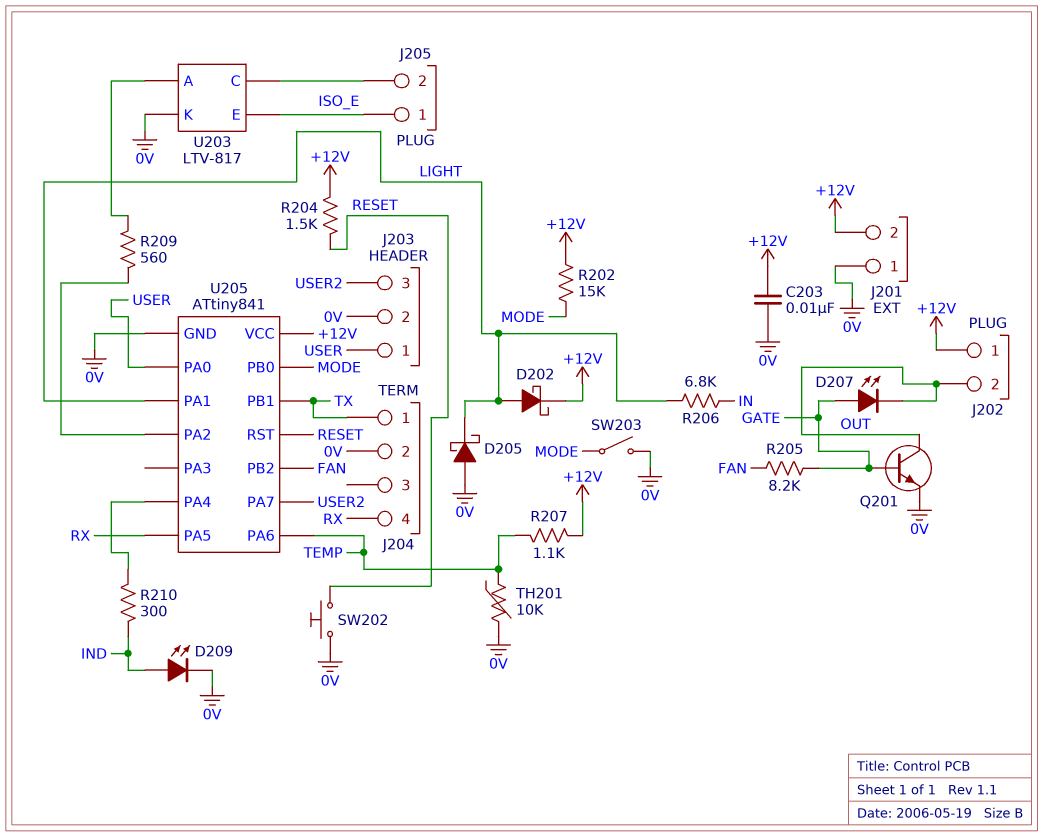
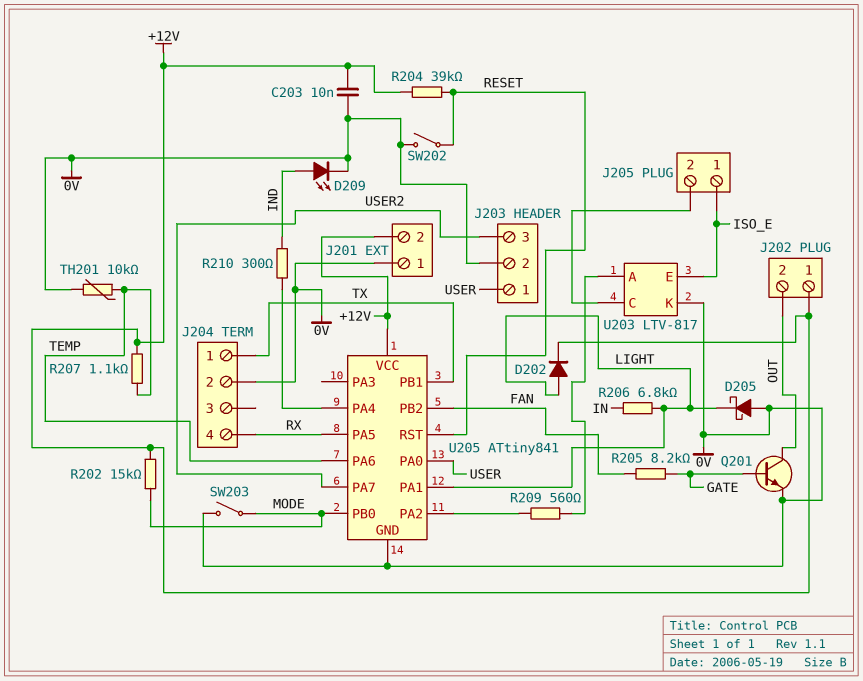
D202: schottky (A LIGHT, K +12V) -> diode (A LIGHT, K +12V)
D207: LED (A GATE, K OUT) -> none
R204: 1.5k (+12V, RESET) -> 39k (+12V, RESET)
SW202: button (0V, RESET) -> switch (0V, RESET)

